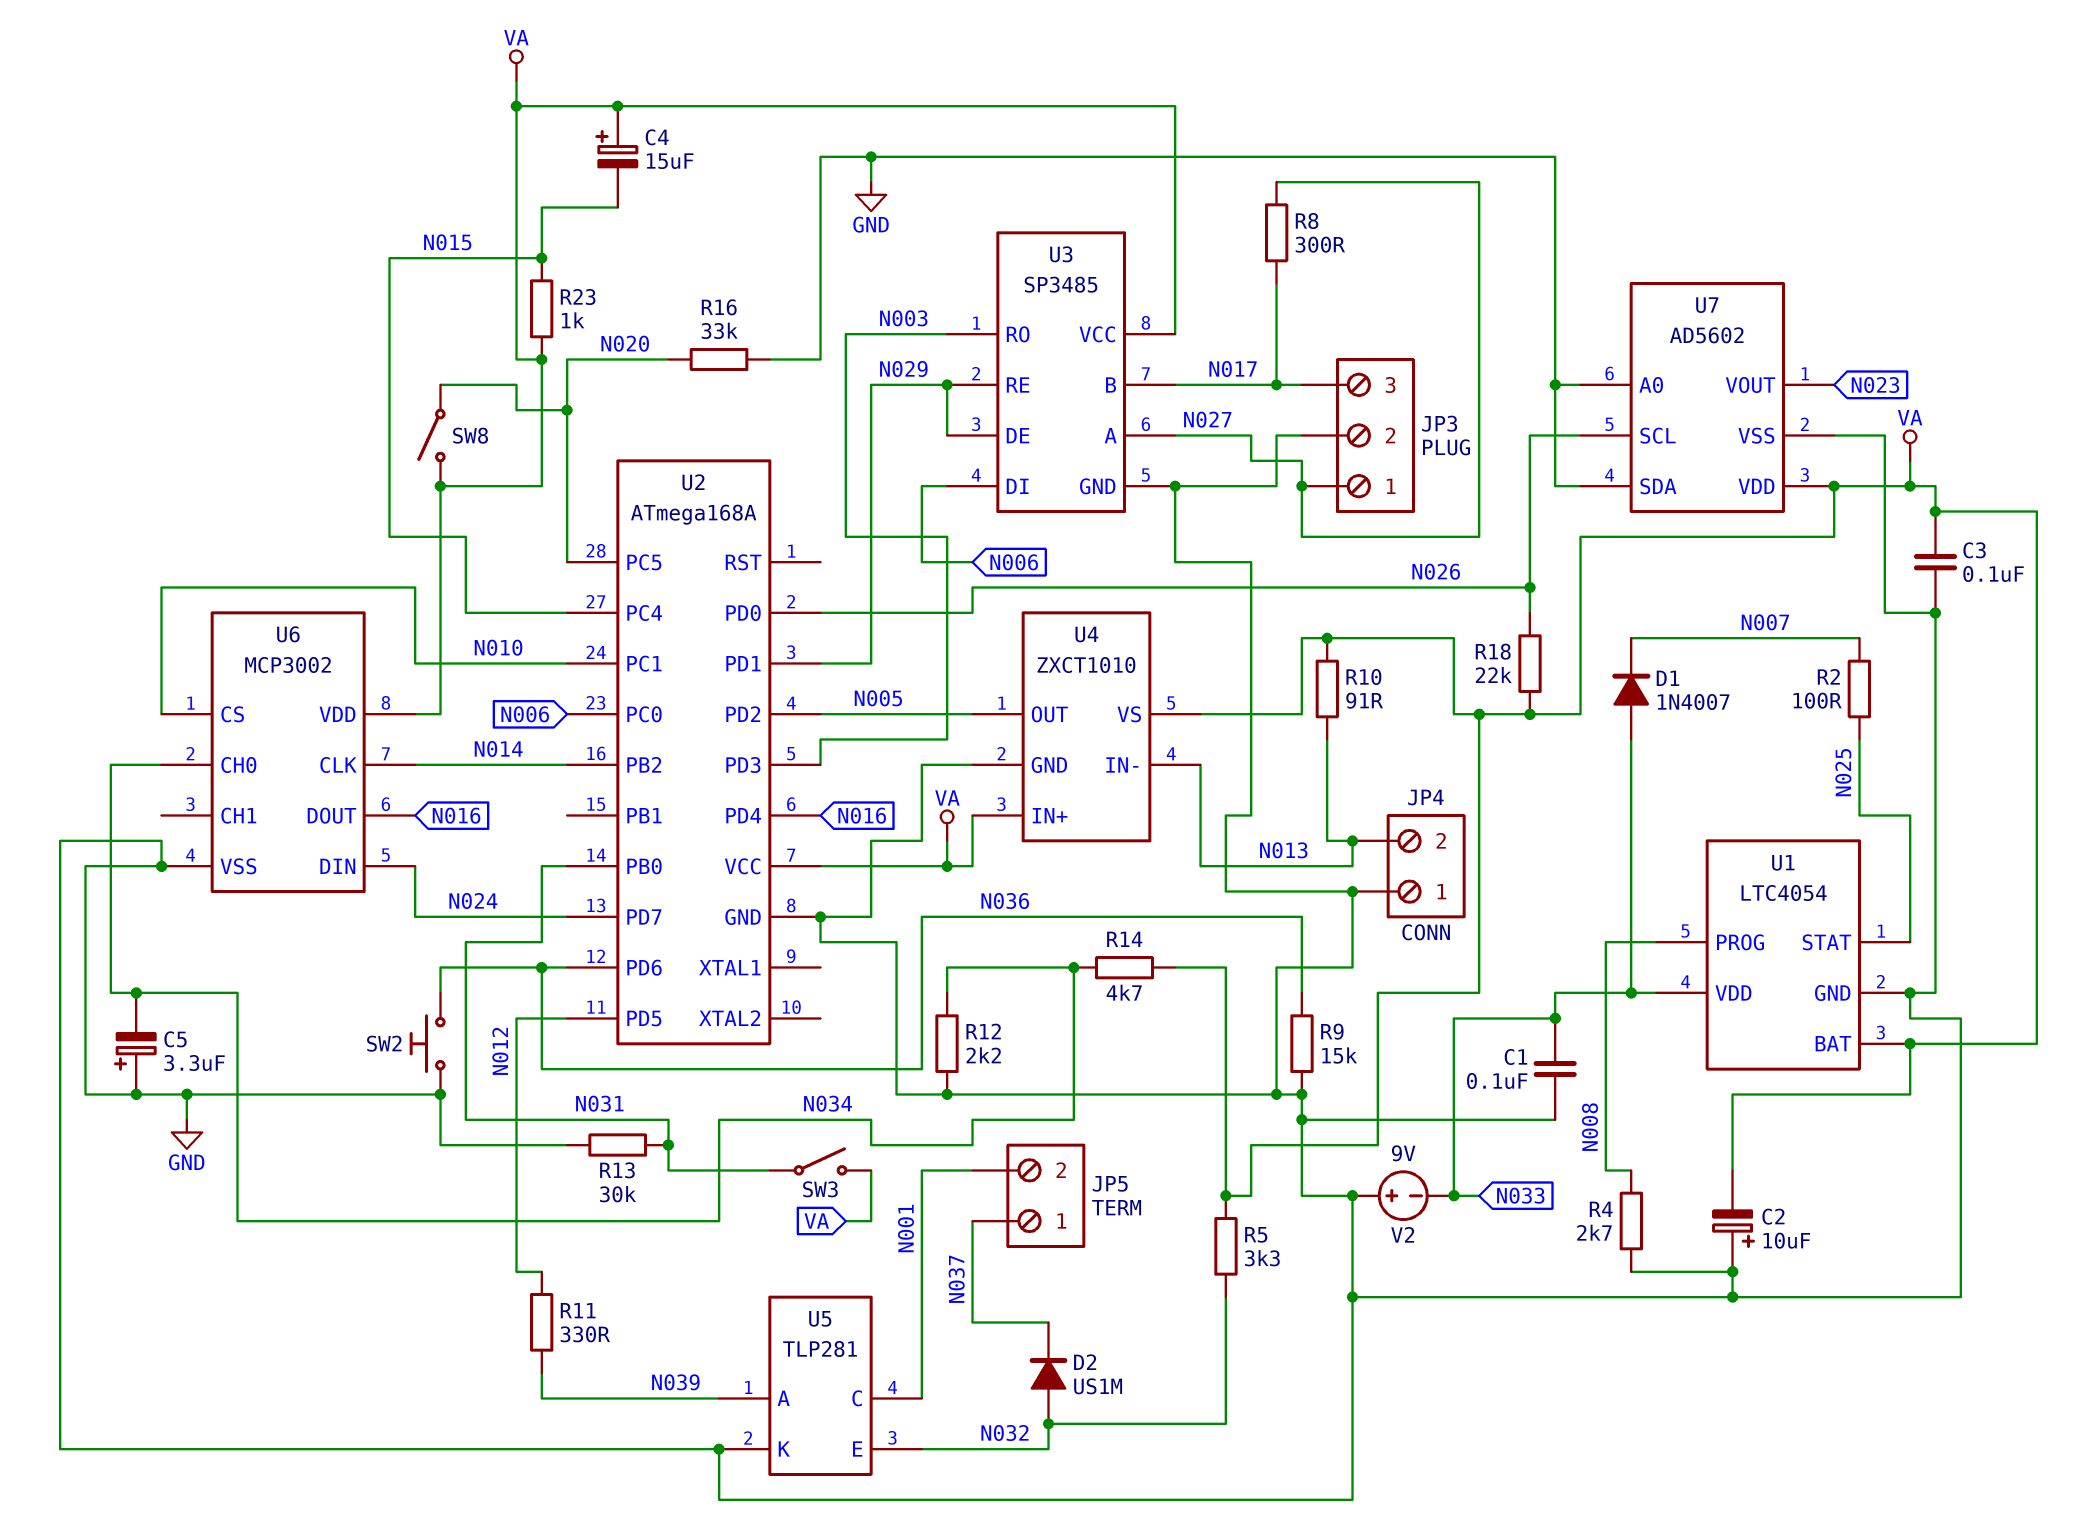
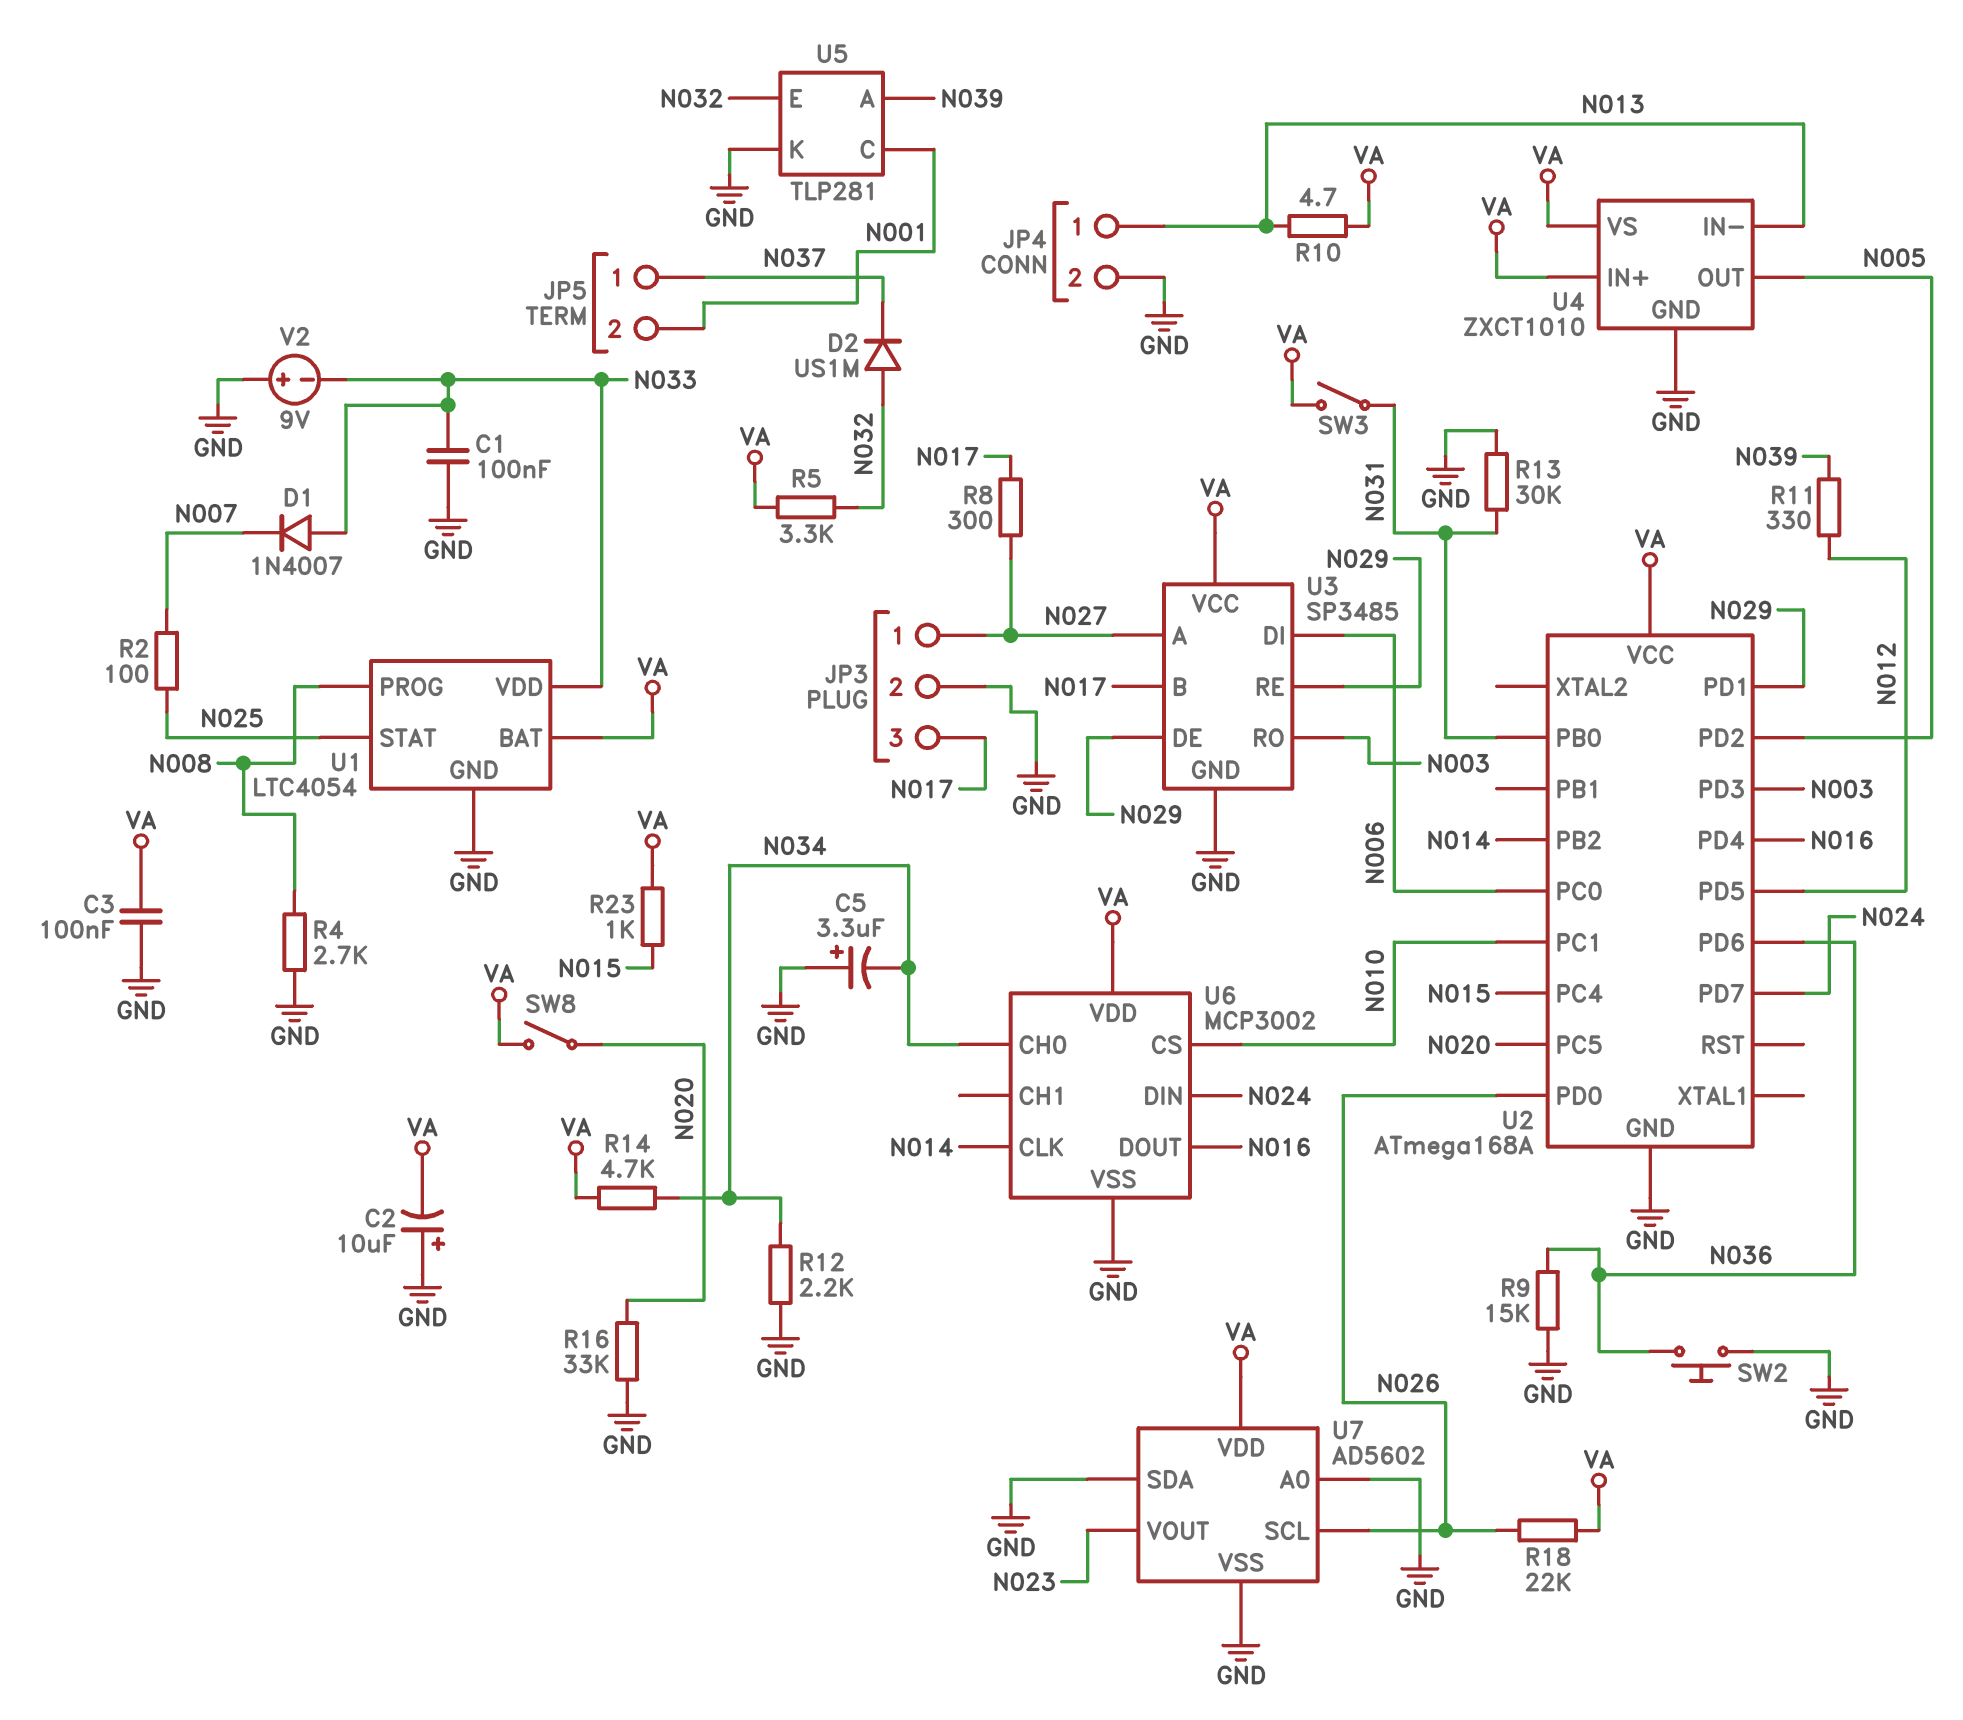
C4: 15uF (plus VA, minus N015) -> none
JP4 pin 1: GND -> N013
JP4 pin 2: N013 -> GND
R10: 91 (N013, VA) -> 4.7 (N013, VA)

